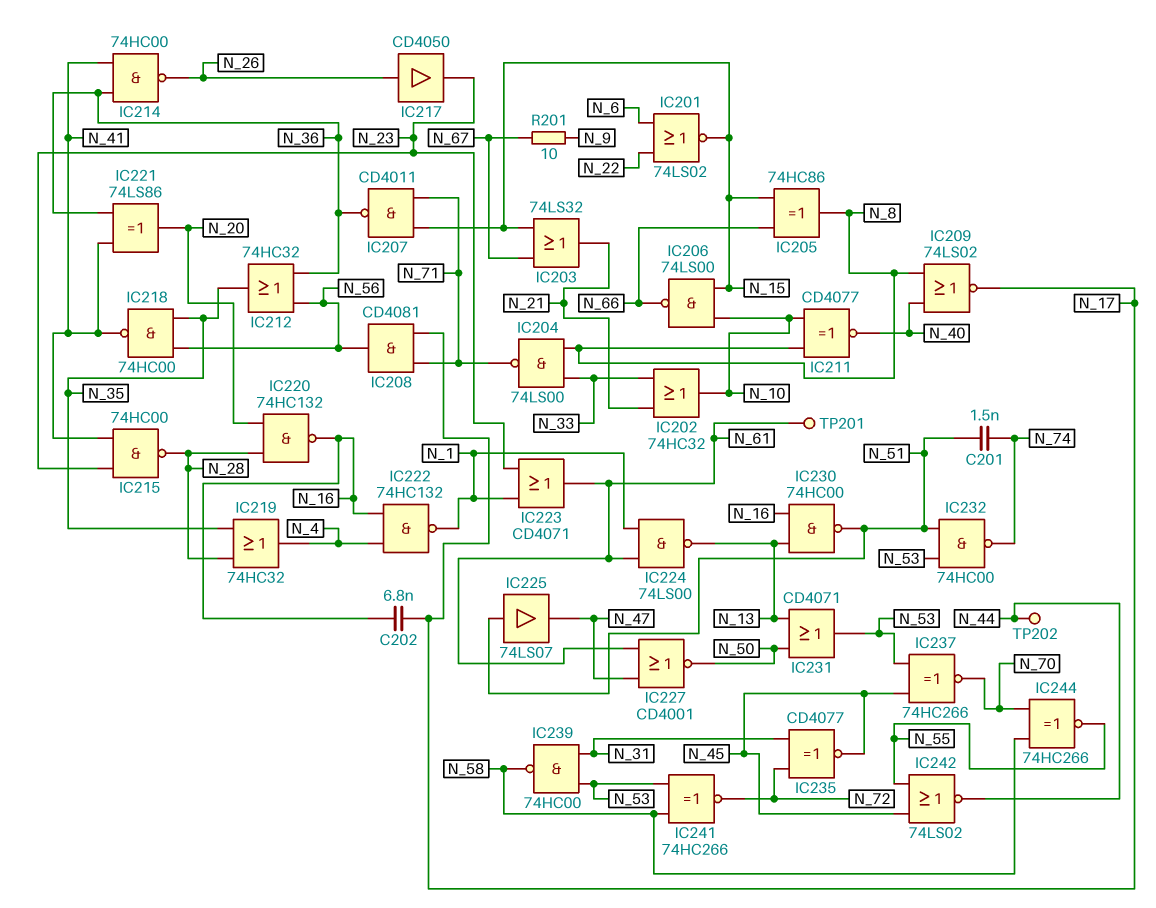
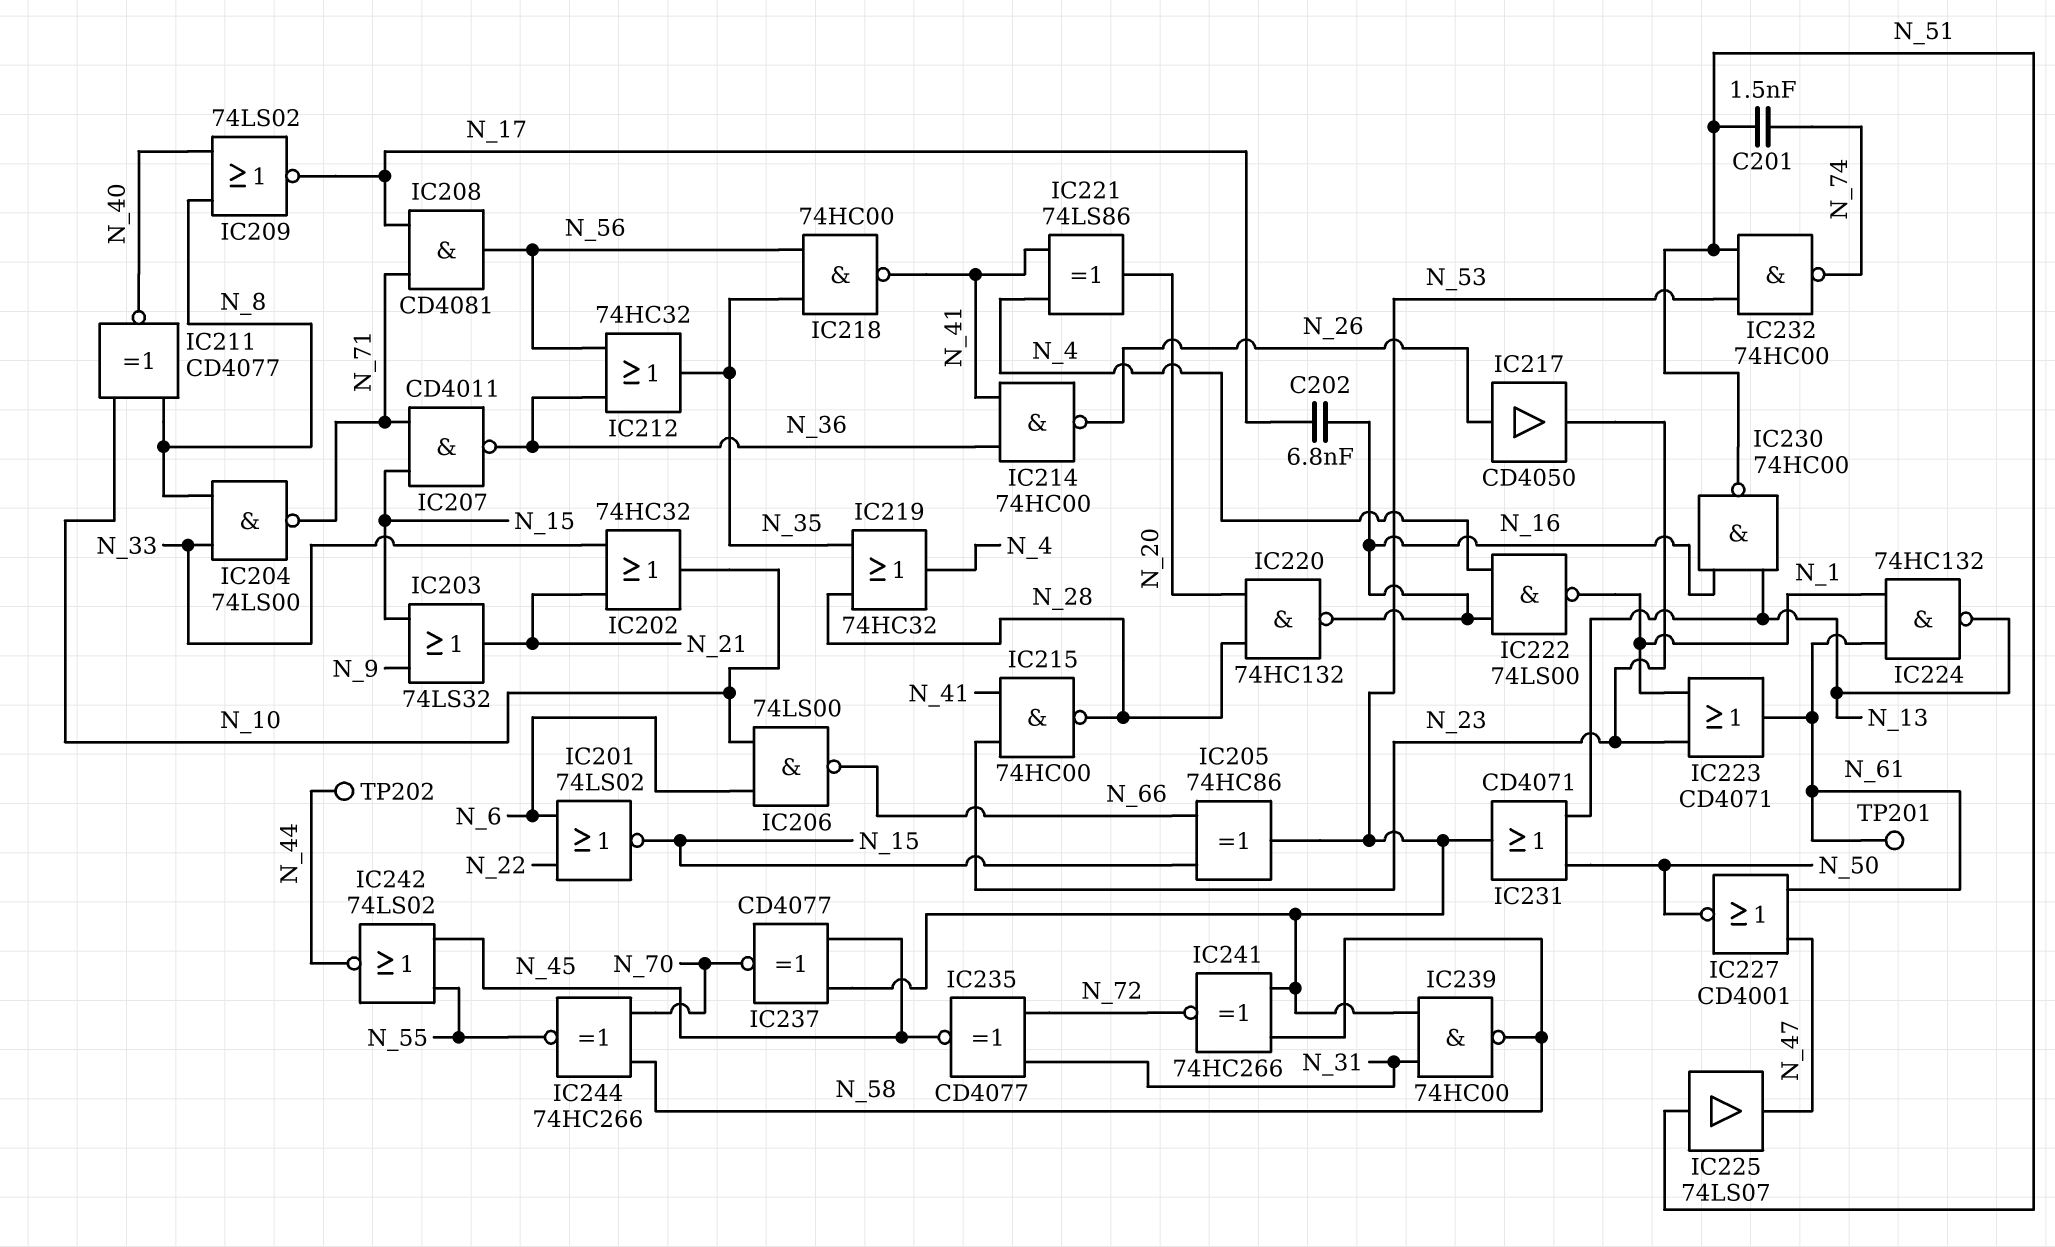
IC203: OR 74LS32 (in N_15, in N_67, out N_21) -> OR 74LS32 (in N_9, in N_15, out N_21)
IC205: XOR 74HC86 (in N_15, in N_66, out N_8) -> XOR 74HC86 (in N_15, in N_66, out N_53)
IC206: NAND 74LS00 (in N_10, in N_15, out N_66) -> NAND 74LS00 (in N_6, in N_10, out N_66)
IC221: XOR 74LS86 (in N_36, in N_41, out N_20) -> XOR 74LS86 (in N_4, in N_41, out N_20)
IC222: NAND 74HC132 (in N_4, in N_16, out N_1) -> NAND 74LS00 (in N_4, in N_16, out N_1)
IC224: NAND 74LS00 (in N_1, in N_61, out N_13) -> NAND 74HC132 (in N_1, in N_61, out N_13)
IC237: XNOR 74HC266 (in N_45, in N_53, out N_70) -> XNOR CD4077 (in N_45, in N_53, out N_70)
R201: 10 (N_9, N_67) -> none

